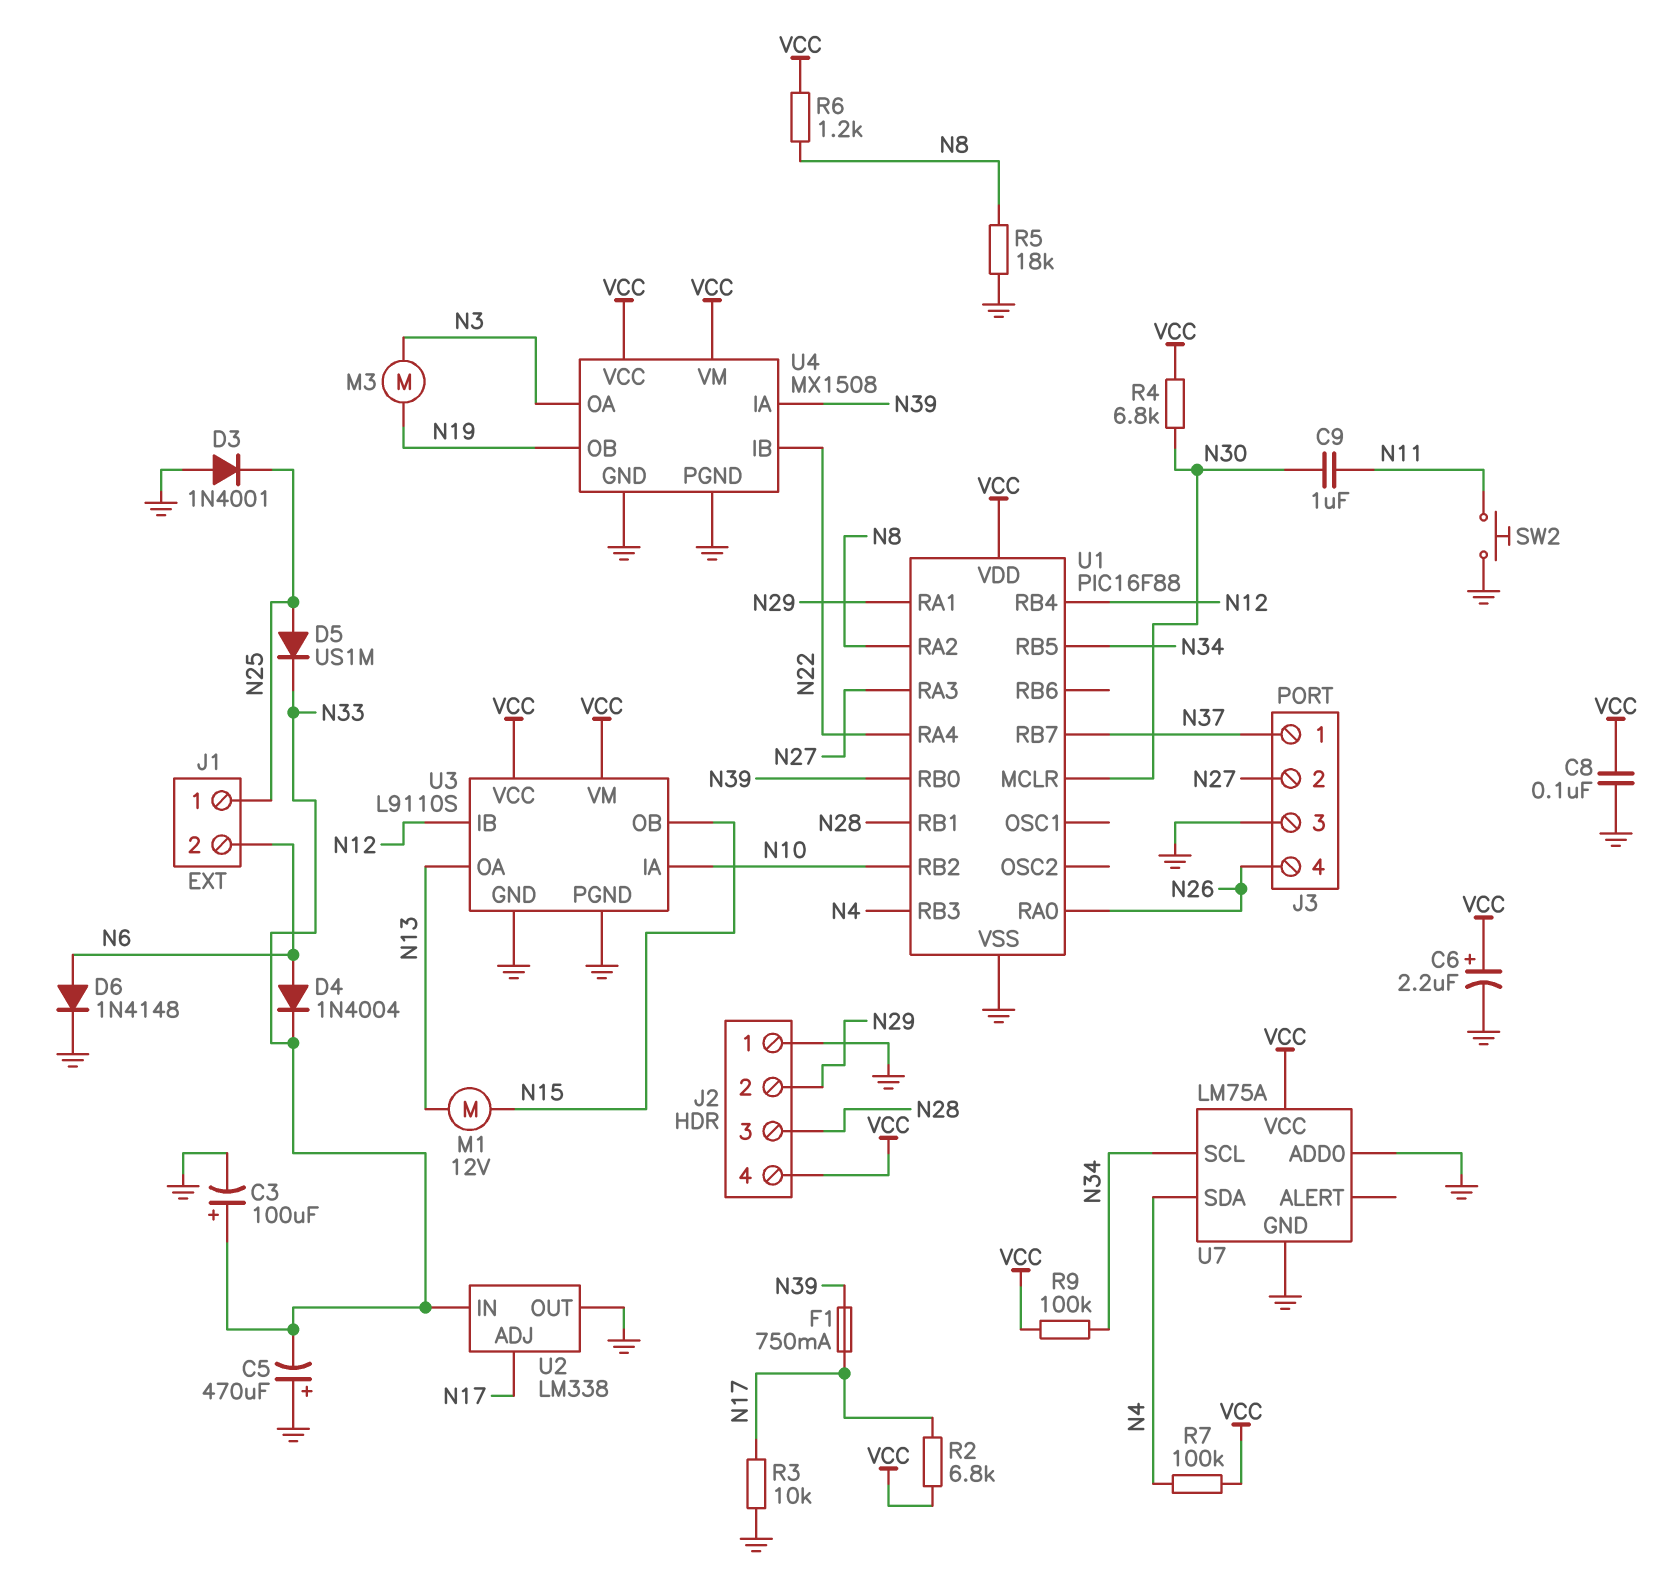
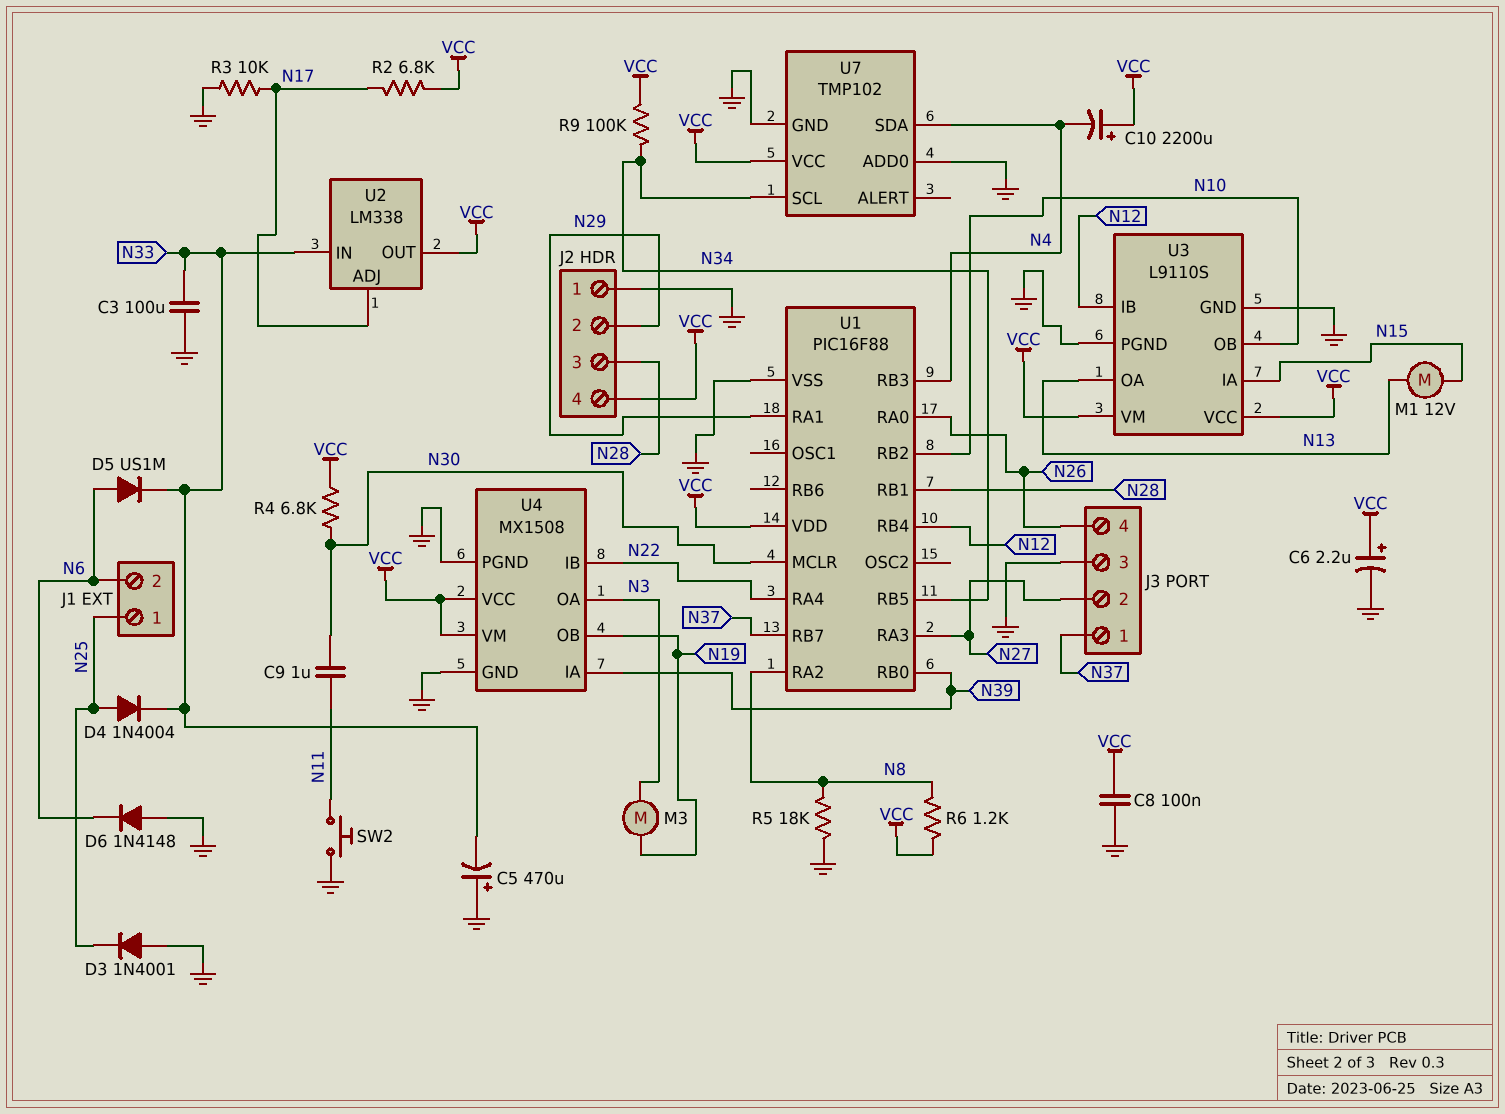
C3: 100uF (plus N33, minus GND) -> 100uF (GND, N33)
C10: none -> 2200uF (plus VCC, minus N4)
D4: diode 1N4004 (A N6, K N33) -> diode 1N4004 (A N25, K N33)
D5: diode US1M (A N25, K N33) -> diode US1M (A N6, K N33)
D6: diode 1N4148 (A N6, K GND) -> diode 1N4148 (A GND, K N6)
F1: 750mA (N17, N39) -> none
R7: 100k (N4, VCC) -> none
U2 pin OUT: GND -> VCC
U3 pin IA: N10 -> N15
U3 pin OB: N15 -> N10
U7: LM75A -> TMP102

